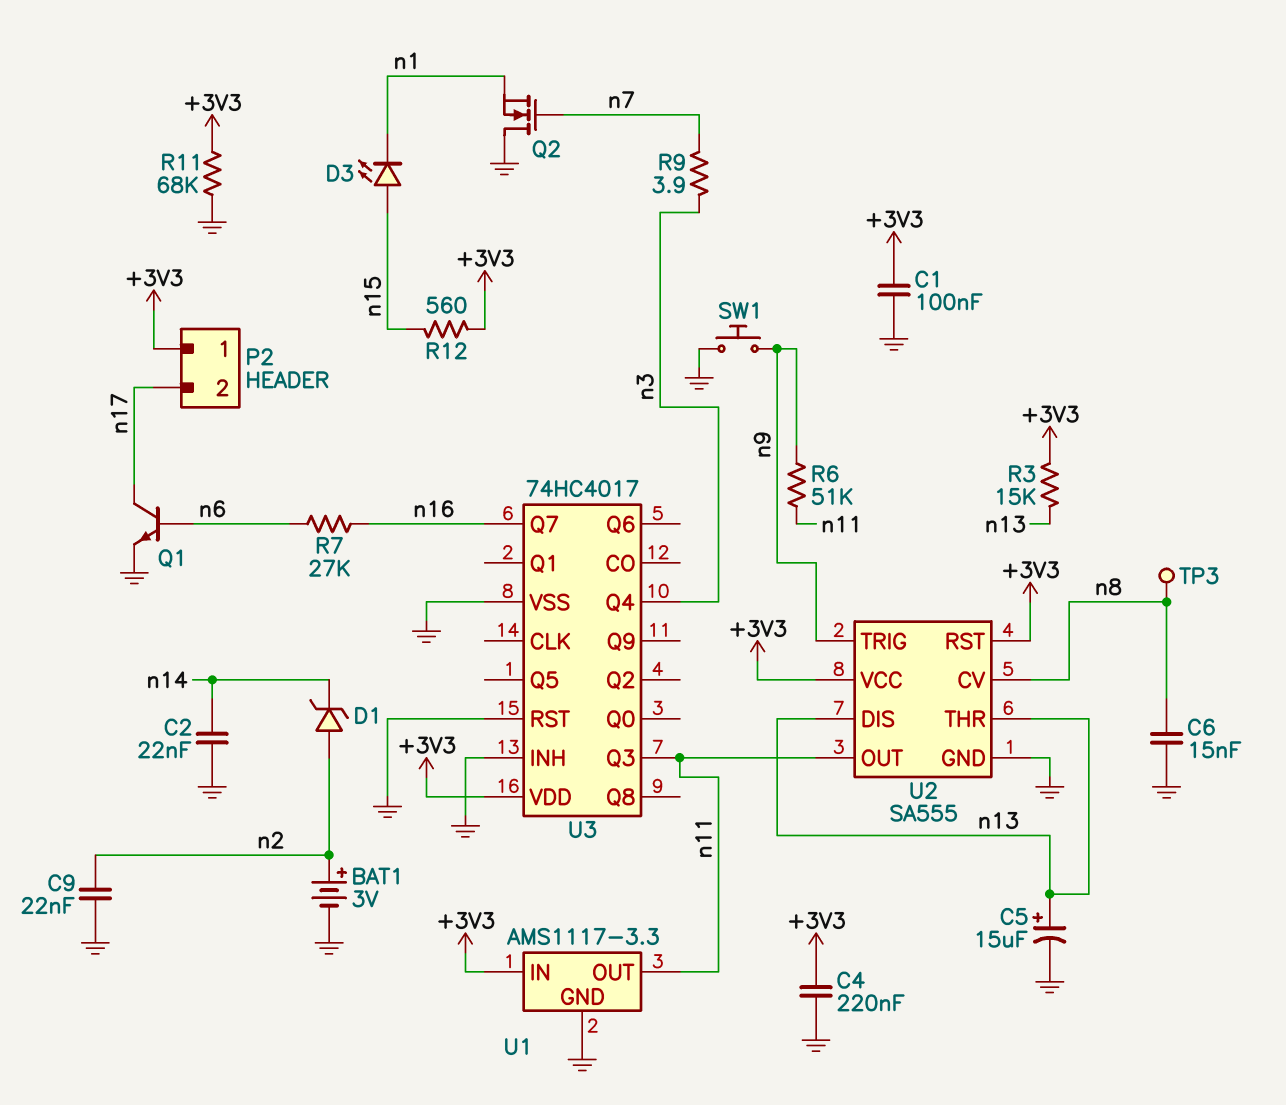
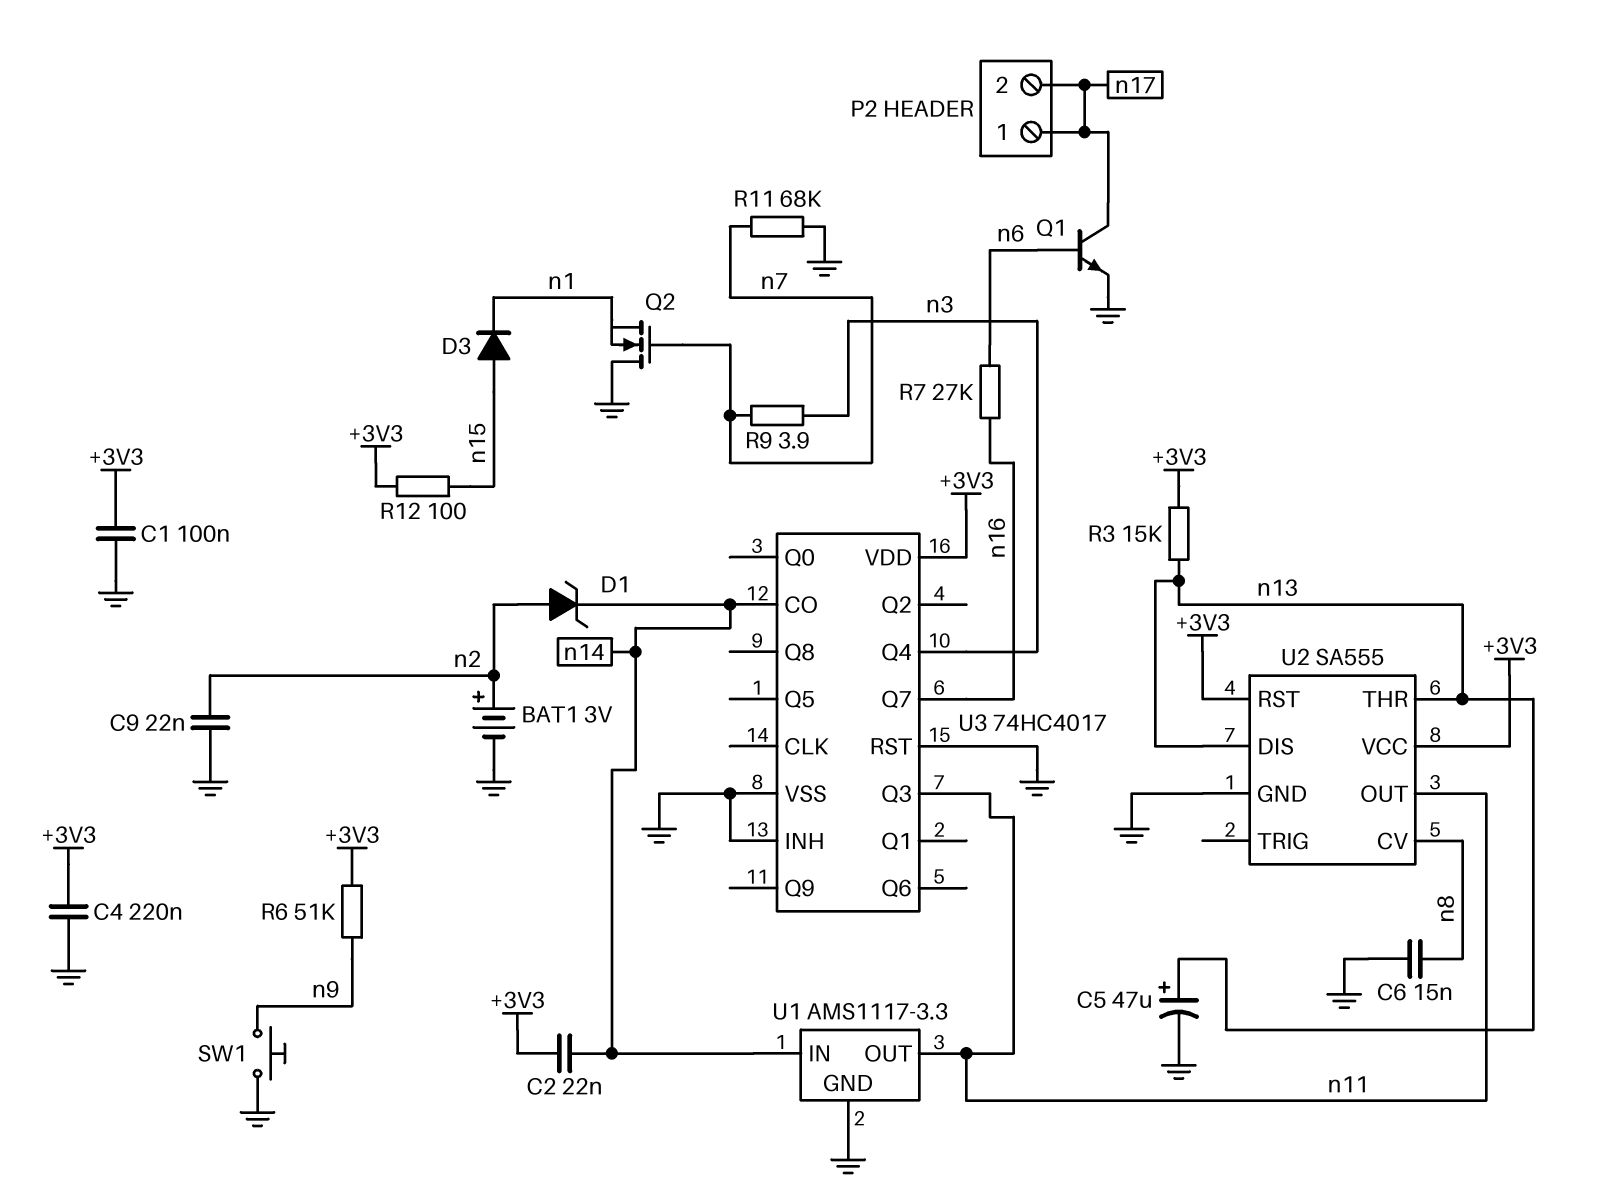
C2: 22nF (GND, n14) -> 22nF (+3V3, n14)
C5: 15uF (plus n13, minus GND) -> 47uF (plus n13, minus GND)
D3: LED (A n15, K n1) -> diode (A n15, K n1)
P2 pin 1: +3V3 -> n17
R6: 51k (n9, n11) -> 51k (+3V3, n9)
R11: 68k (+3V3, GND) -> 68k (GND, n7)
R12: 560 (+3V3, n15) -> 100 (+3V3, n15)
TP3: test point (n8) -> none
U1 pin IN: +3V3 -> n14
U2 pin TRIG: n9 -> none
U3 pin CO: none -> n14

